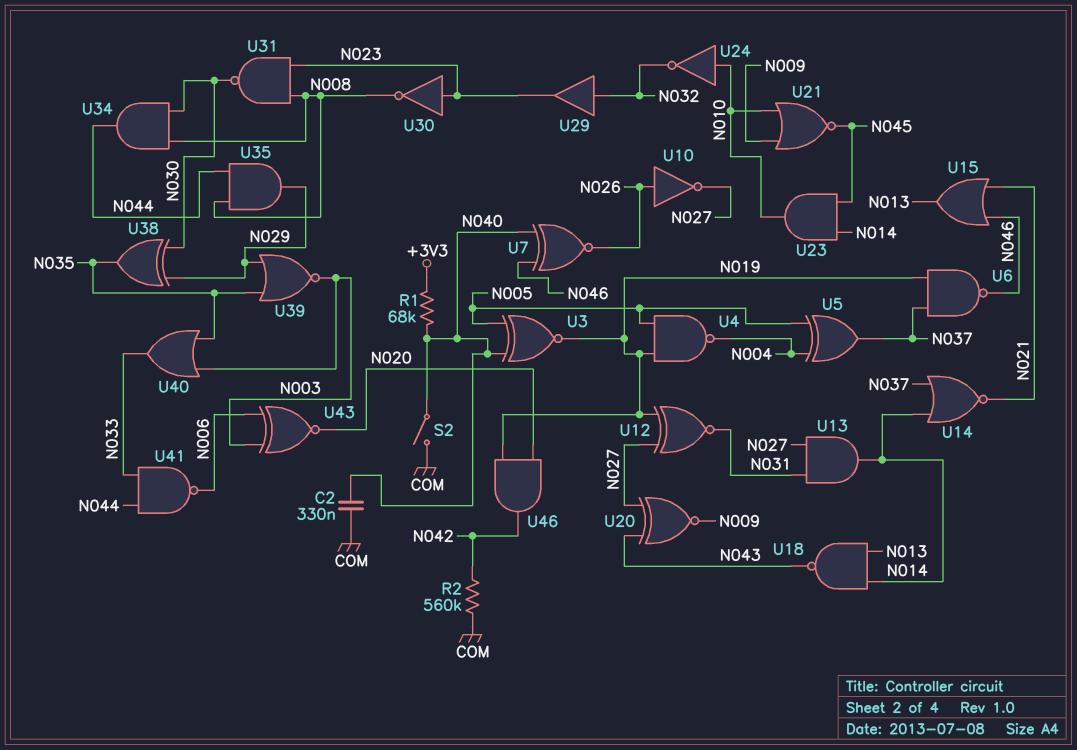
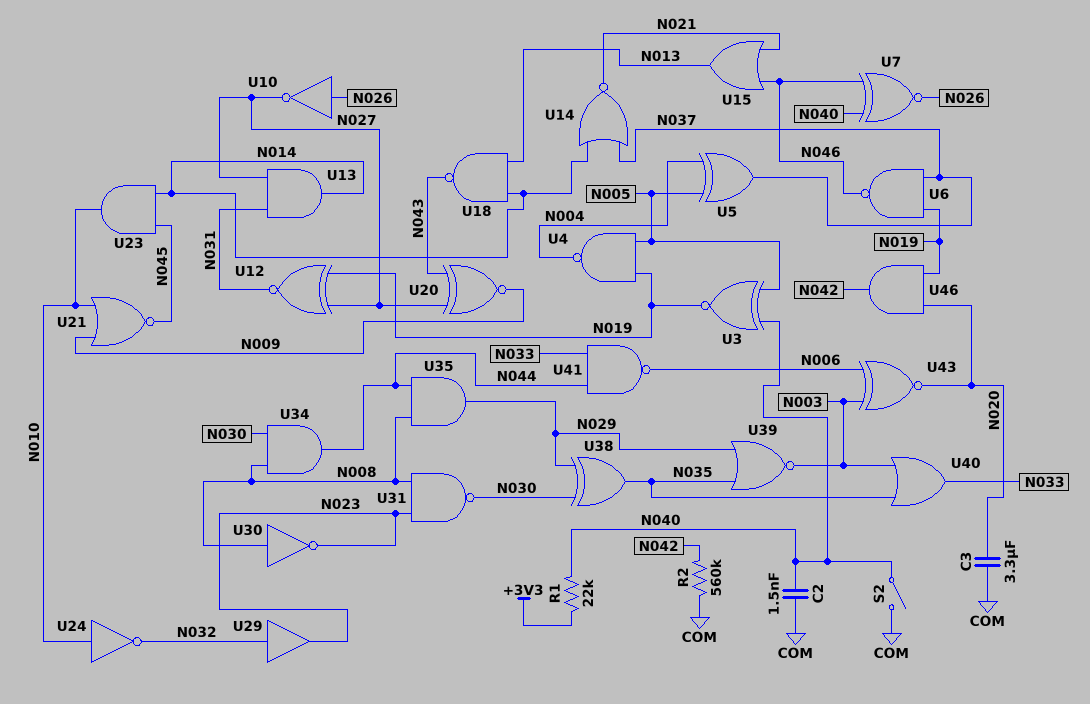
C2: 330nF (COM, N040) -> 1.5nF (COM, N040)
C3: none -> 3.3uF (COM, N020)
R1: 68k (+3V3, N040) -> 22k (+3V3, N040)
U30: NOT (in N023, out N008) -> NOT (in N008, out N023)

